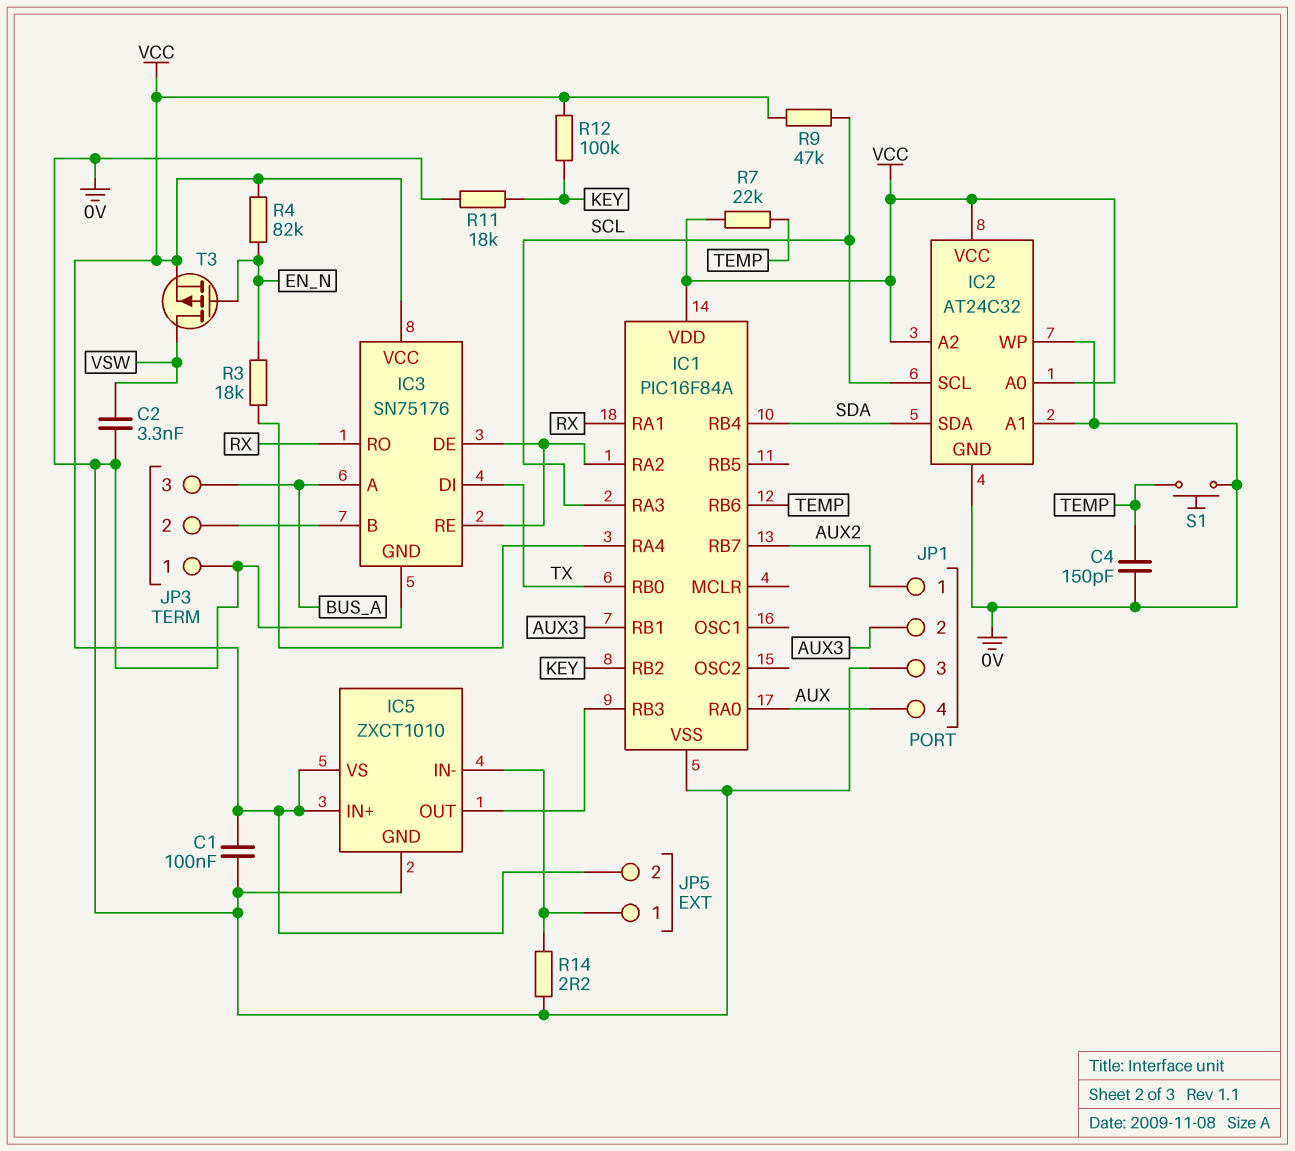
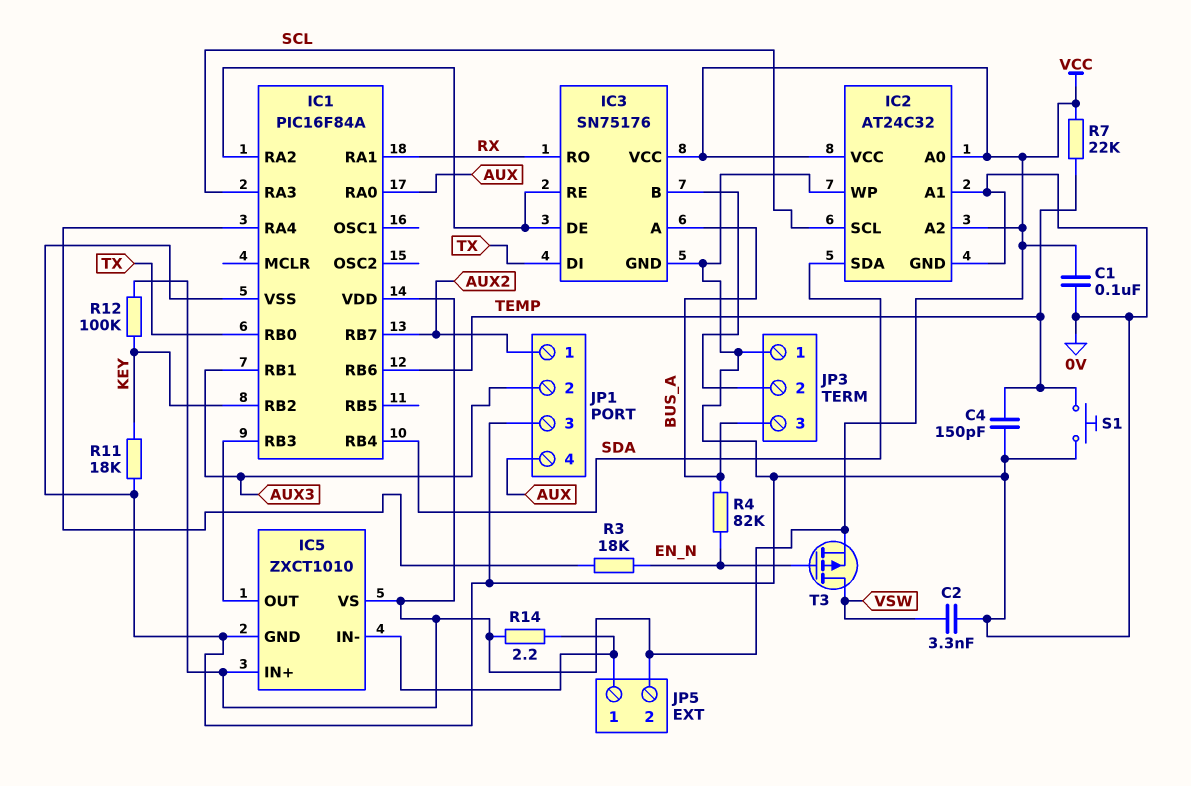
R4: 82k (EN_N, VCC) -> 82k (BUS_A, EN_N)
R9: 47k (SCL, VCC) -> none
R14: 2.2 (0V, IC5/IN-) -> 2.2 (IC5/IN-, VCC)

